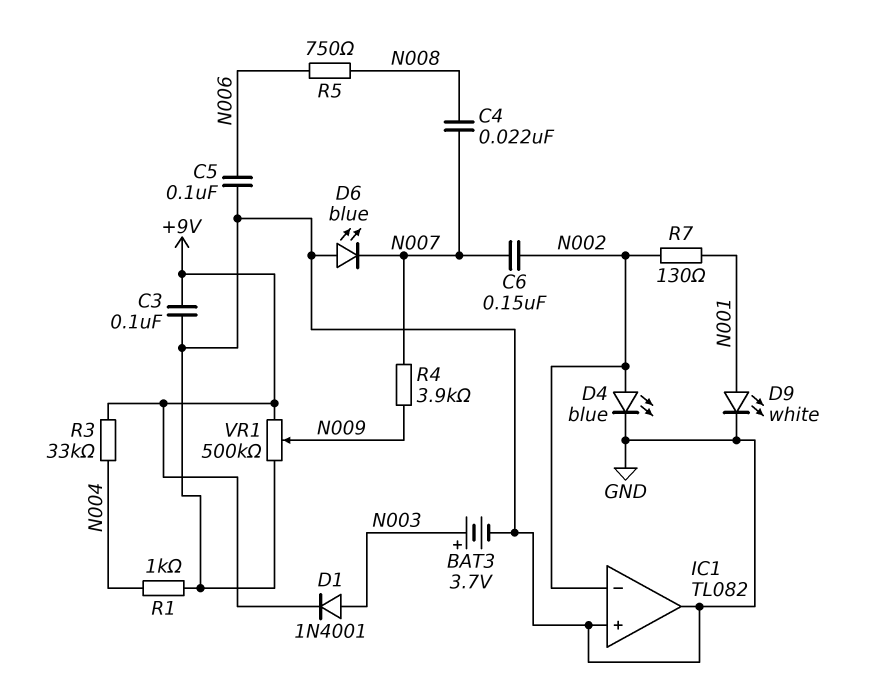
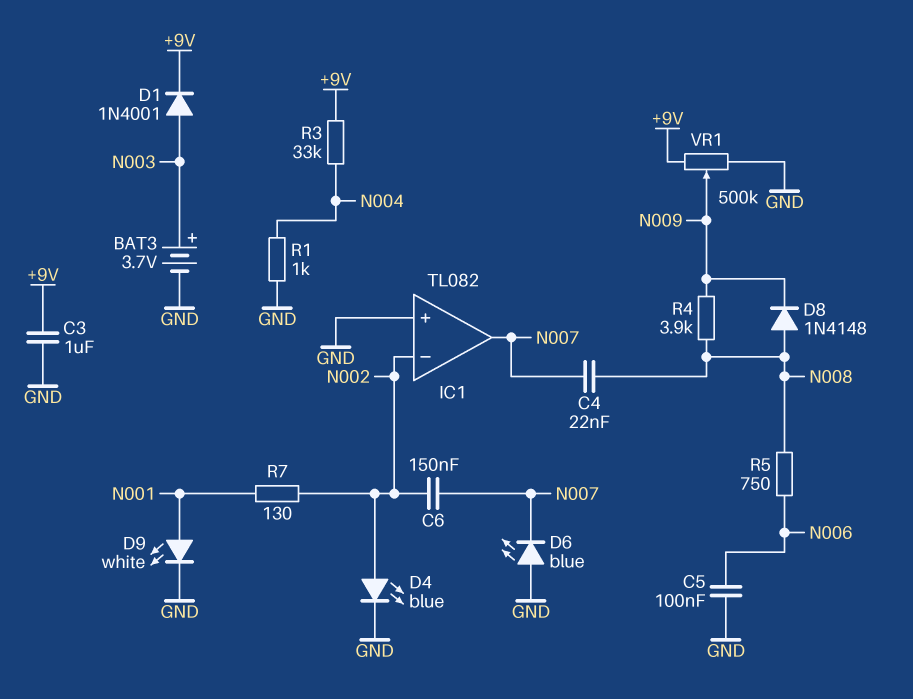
C3: 100nF (+9V, GND) -> 1uF (+9V, GND)
D8: none -> diode 1N4148 (A N008, K N009)
IC1 pin out: GND -> N007
R4: 3.9k (N007, N009) -> 3.9k (N008, N009)

